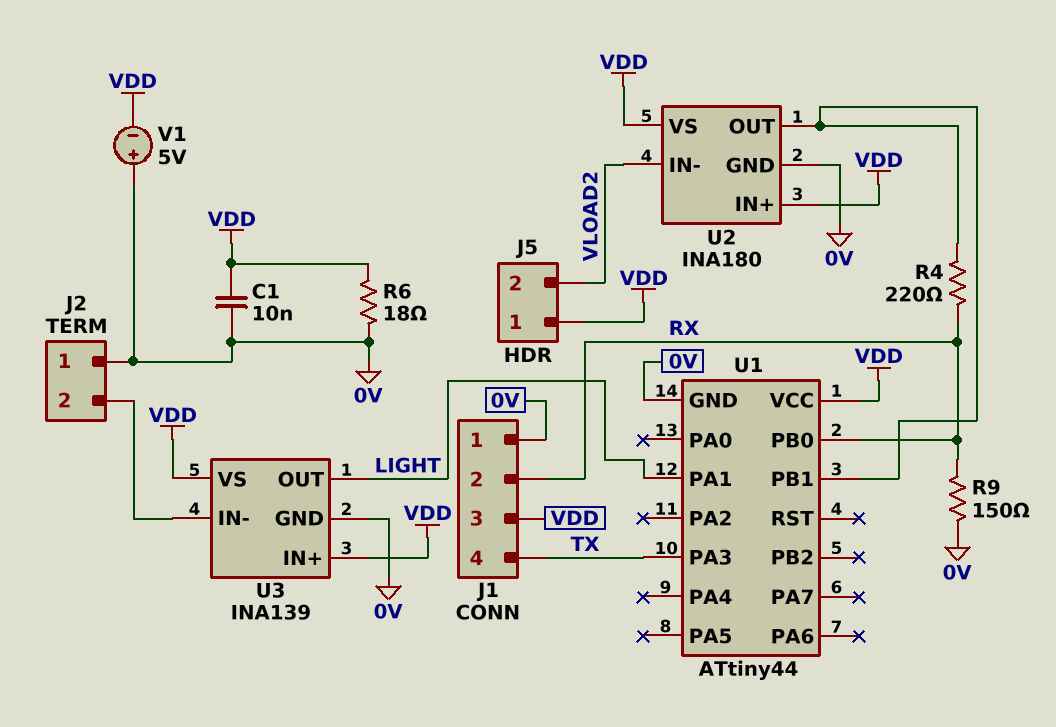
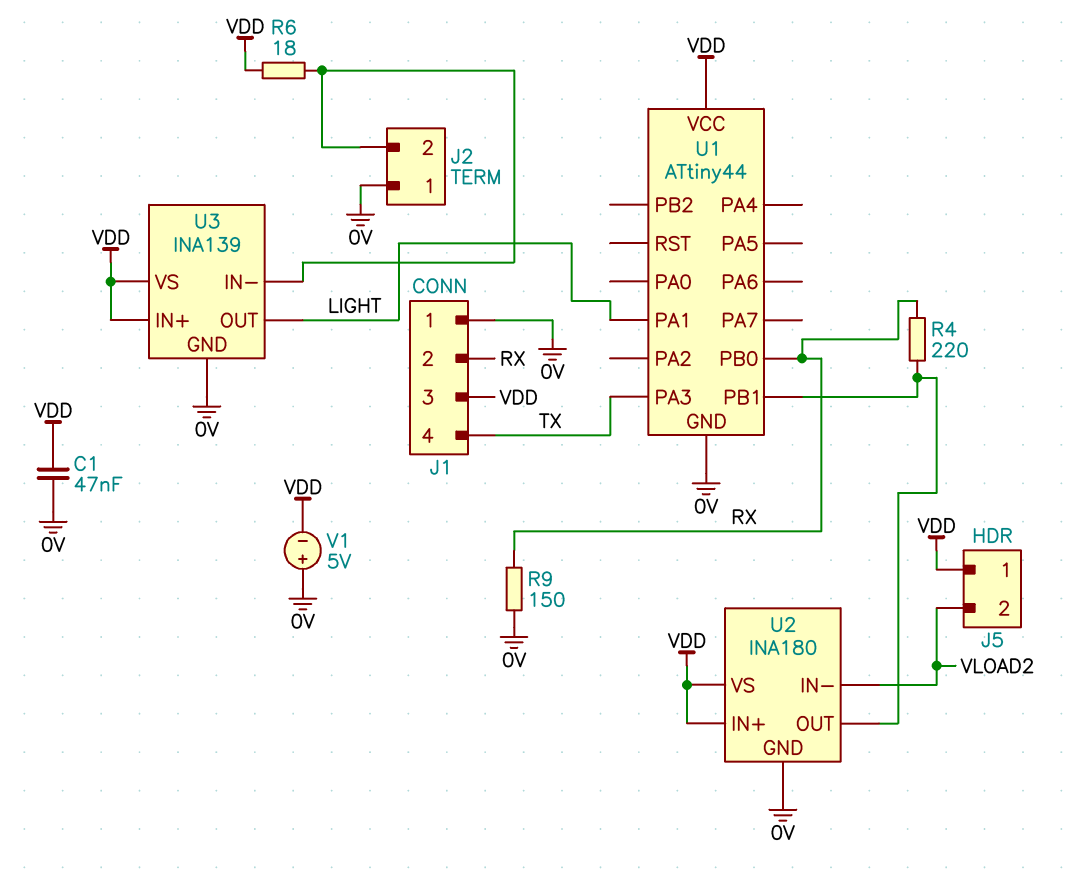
C1: 10nF (0V, VDD) -> 47nF (0V, VDD)
R6: 18 (0V, VDD) -> 18 (J2/2, VDD)

